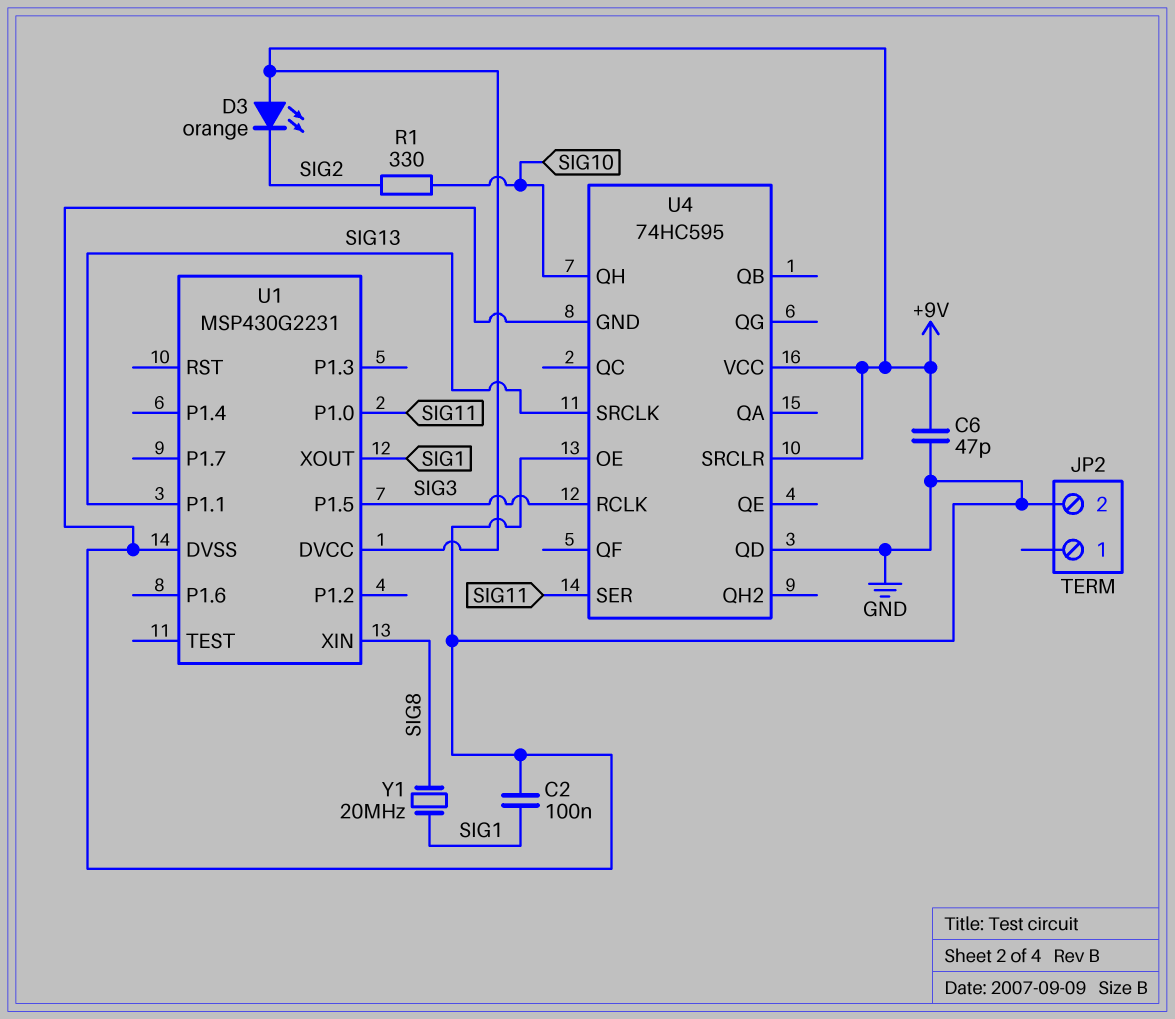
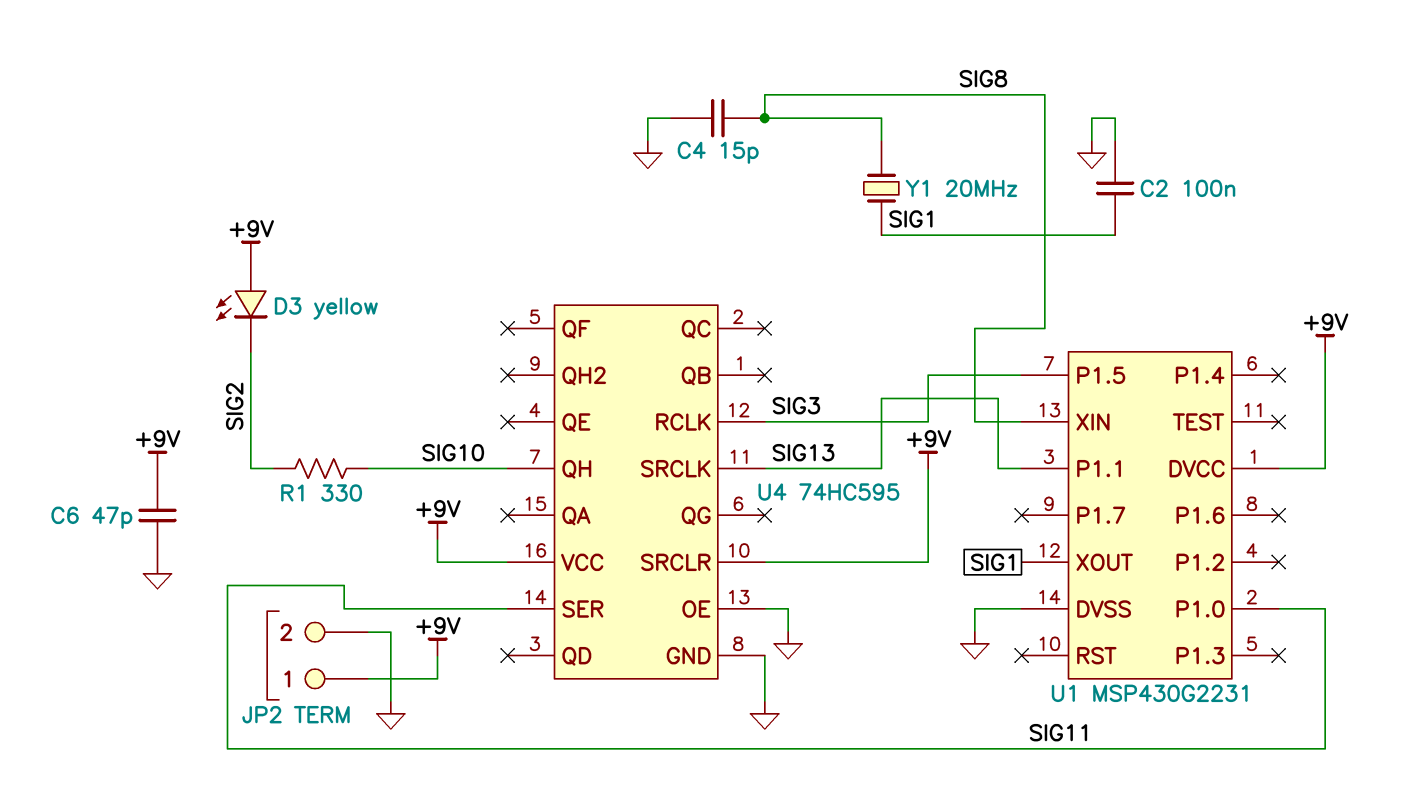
C4: none -> 15pF (GND, SIG8)
D3: LED orange (A +9V, K SIG2) -> LED yellow (A +9V, K SIG2)
JP2 pin 1: none -> +9V
U4 pin QD: GND -> none

